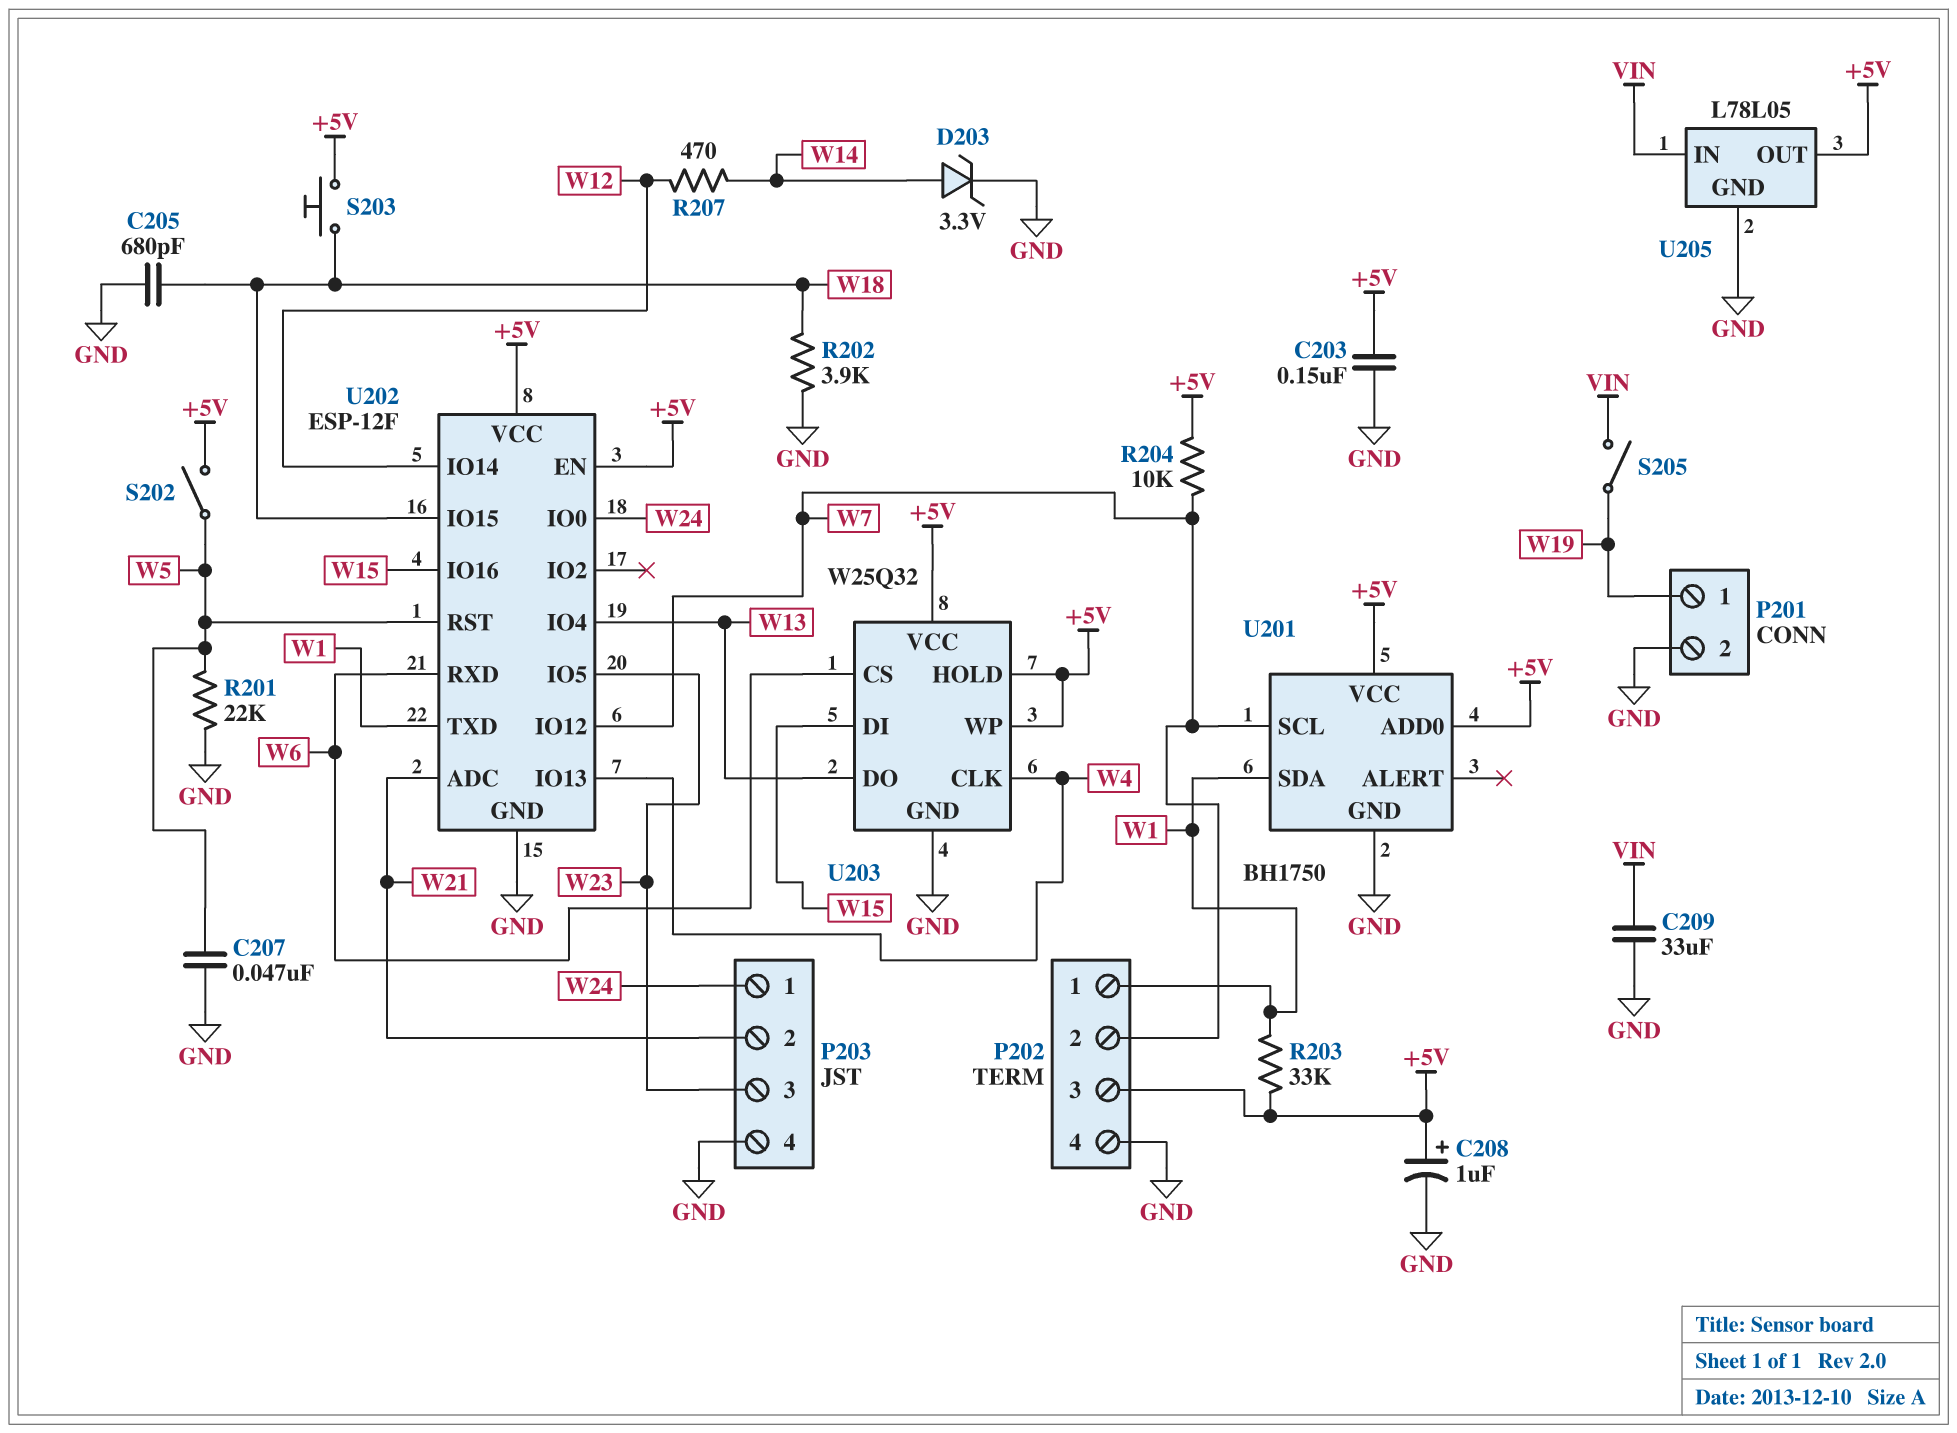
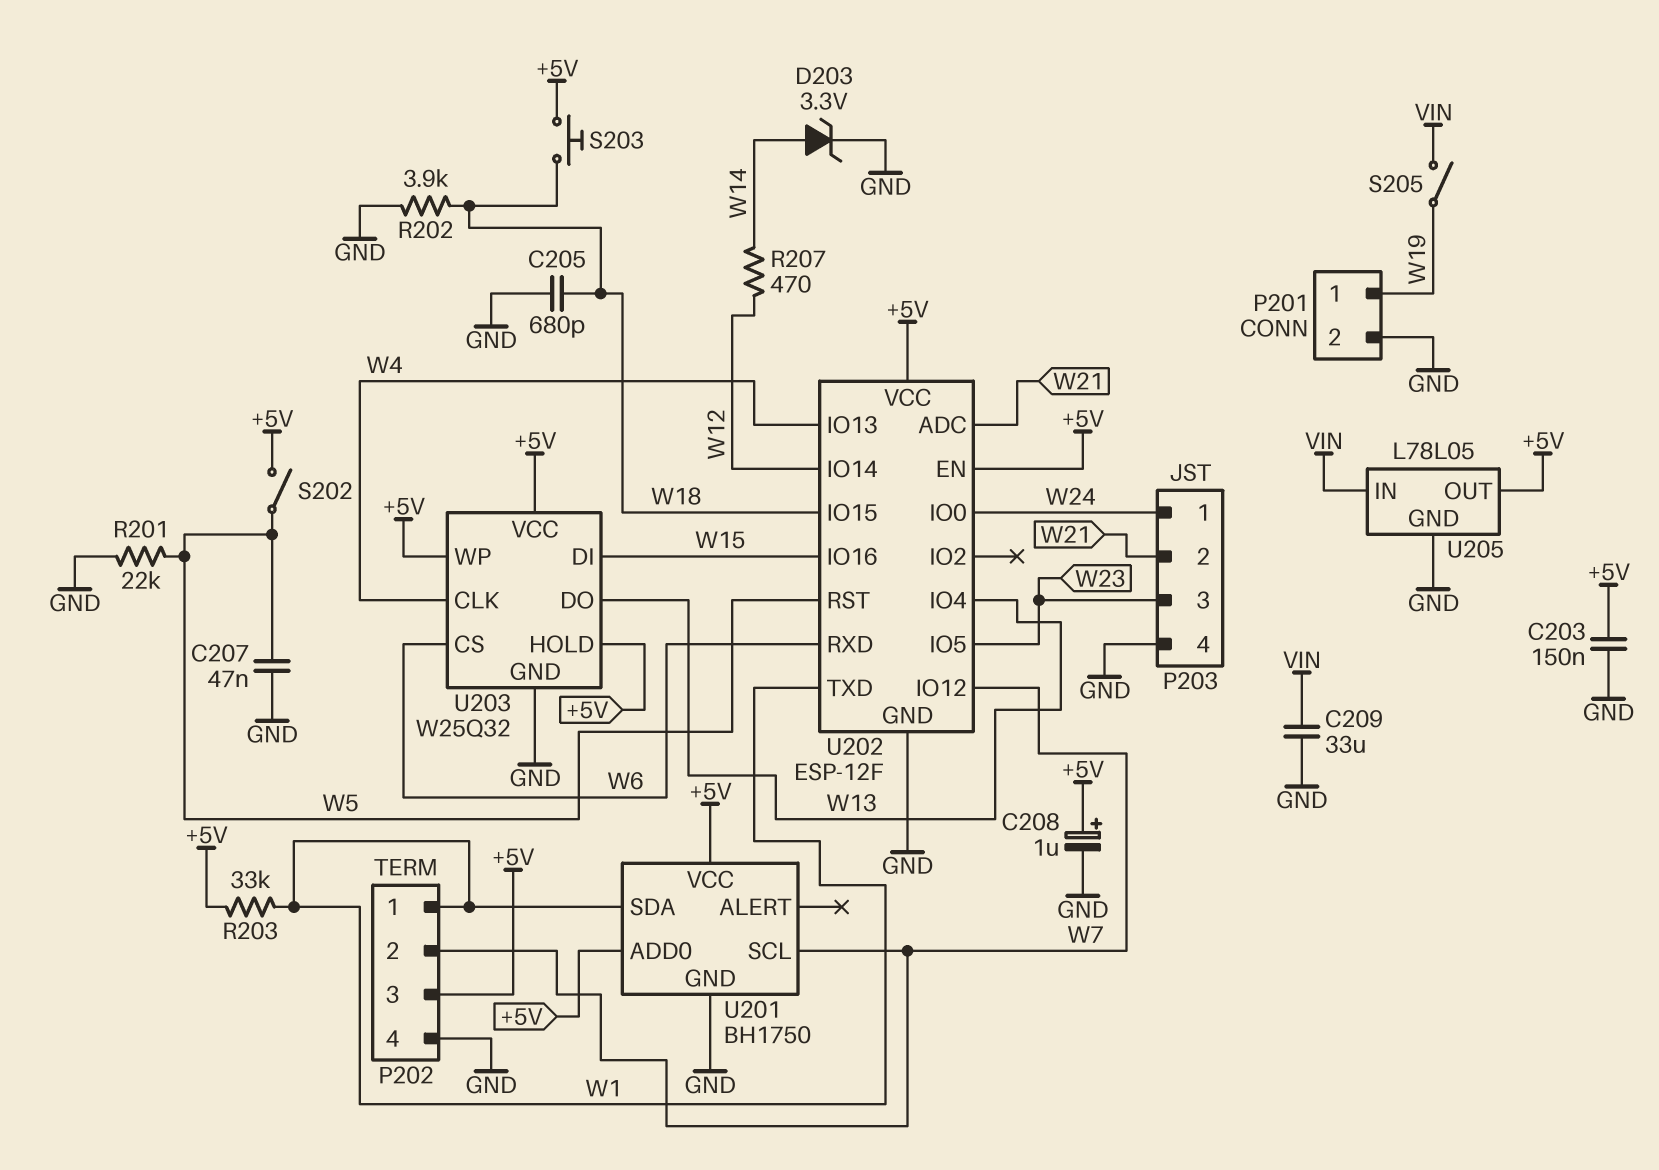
R204: 10k (+5V, W7) -> none

